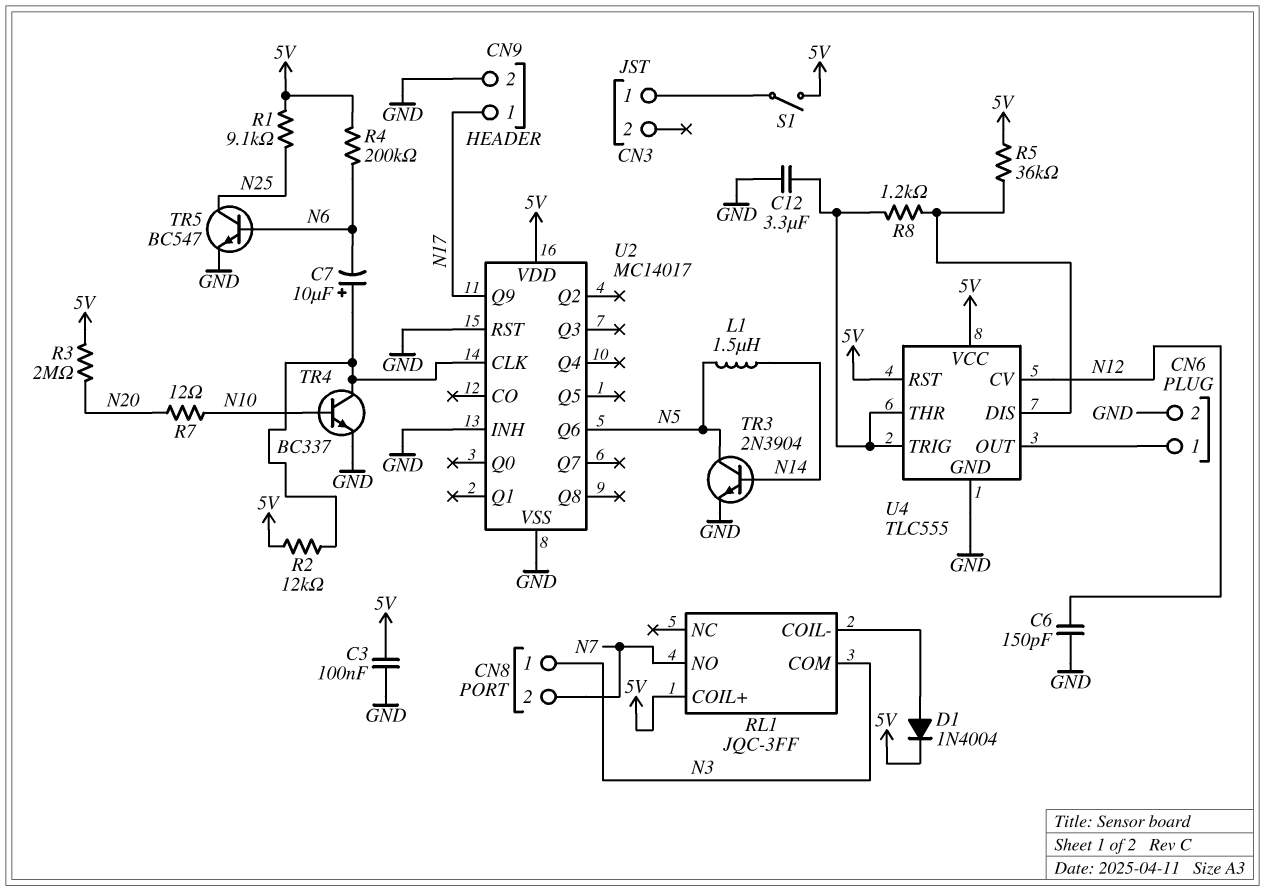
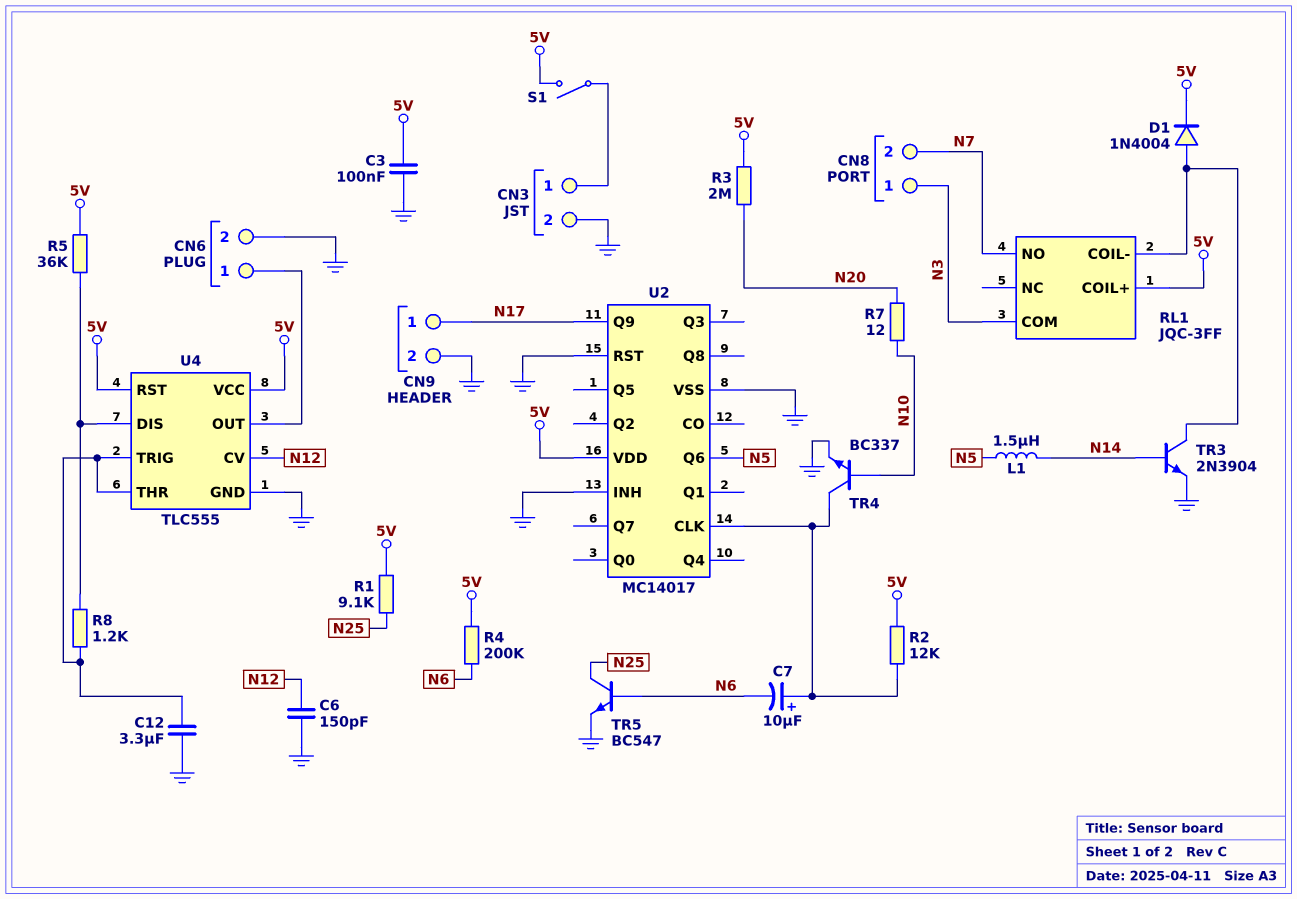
CN3 pin 2: none -> GND
TR3: NPN 2N3904 (B N14, C N5, E GND) -> NPN 2N3904 (B N14, C RL1/COIL-, E GND)

